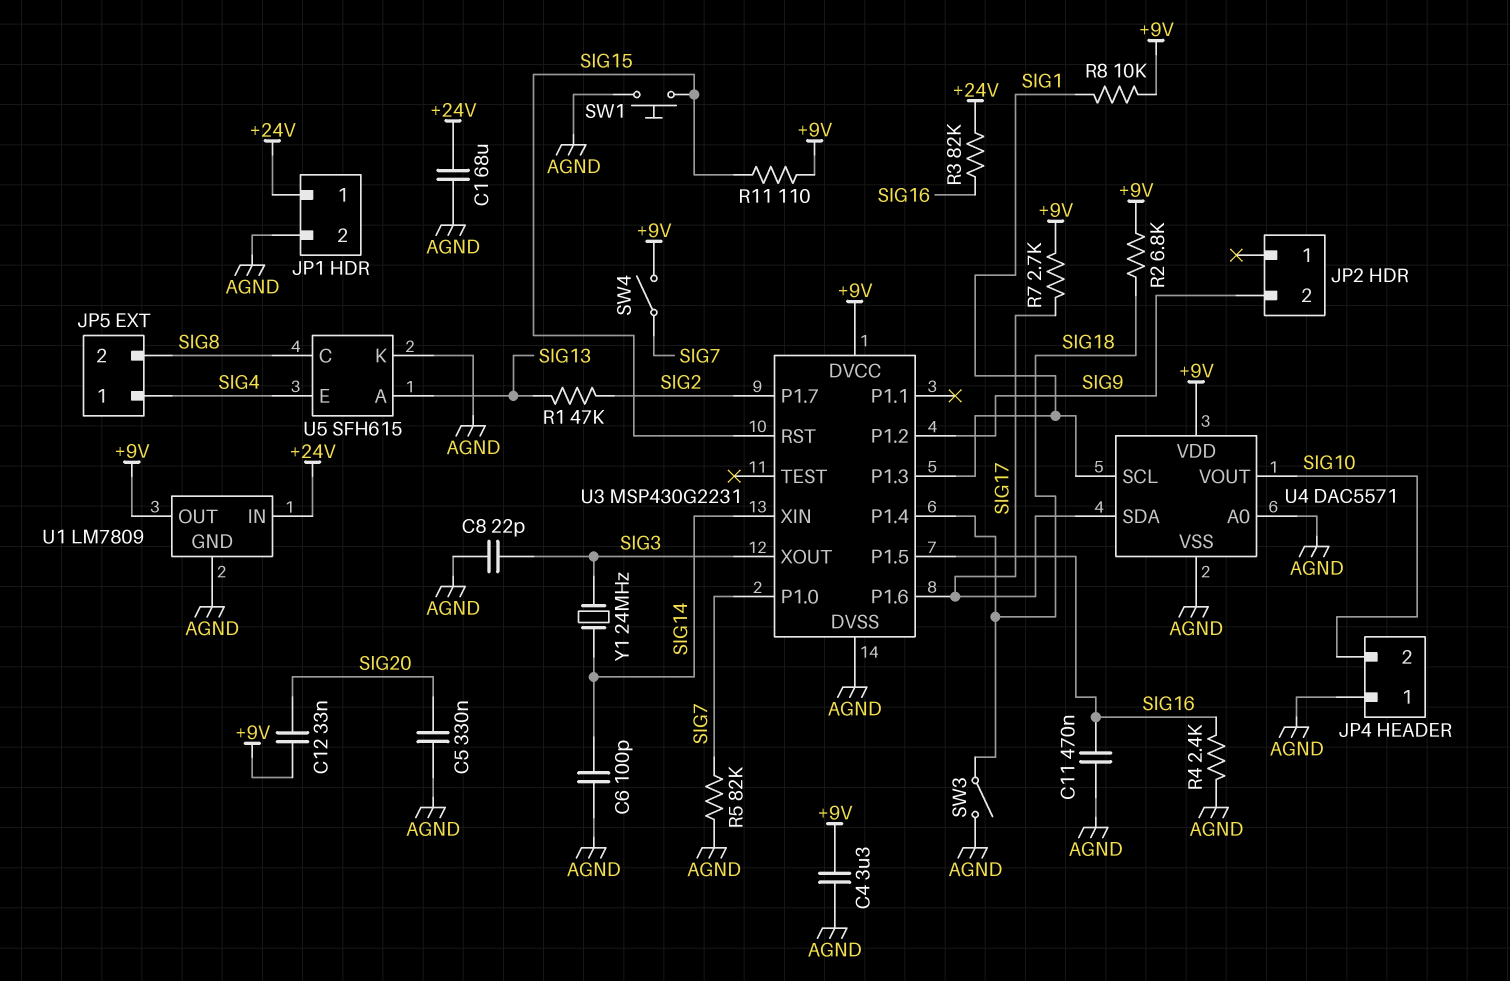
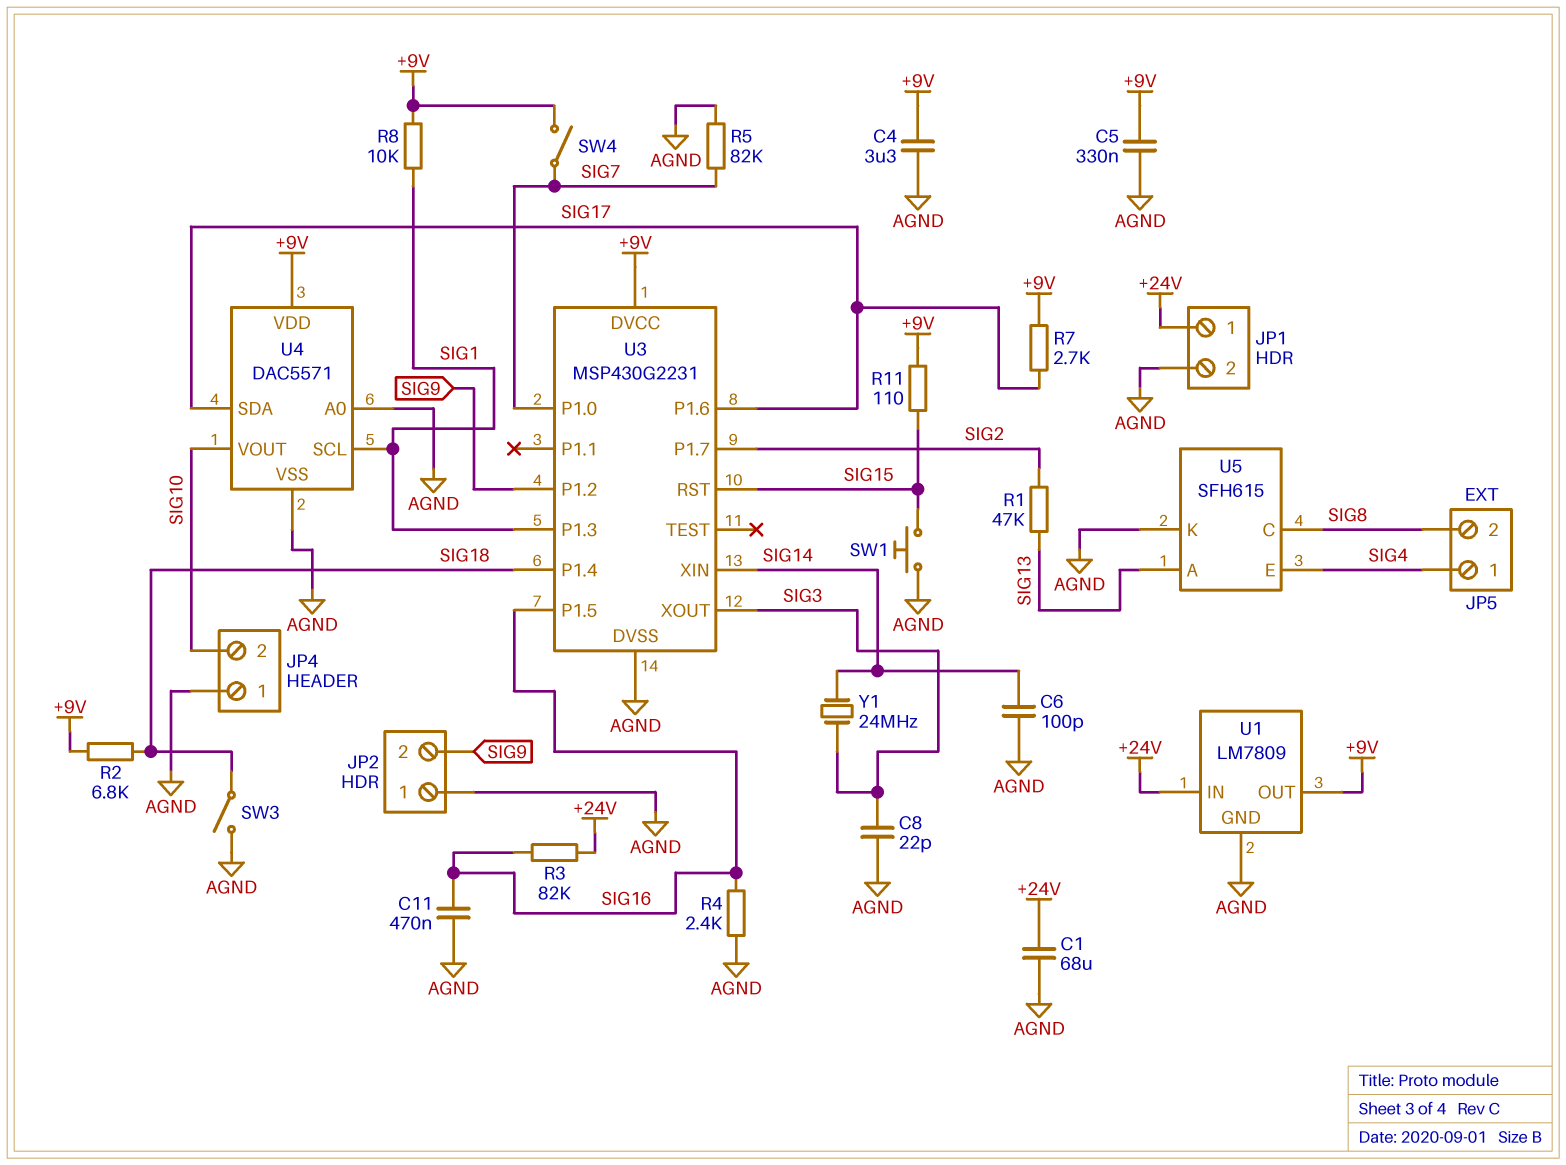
C5: 330nF (AGND, SIG20) -> 330nF (+9V, AGND)
C12: 33nF (+9V, SIG20) -> none
JP2 pin 1: none -> AGND

